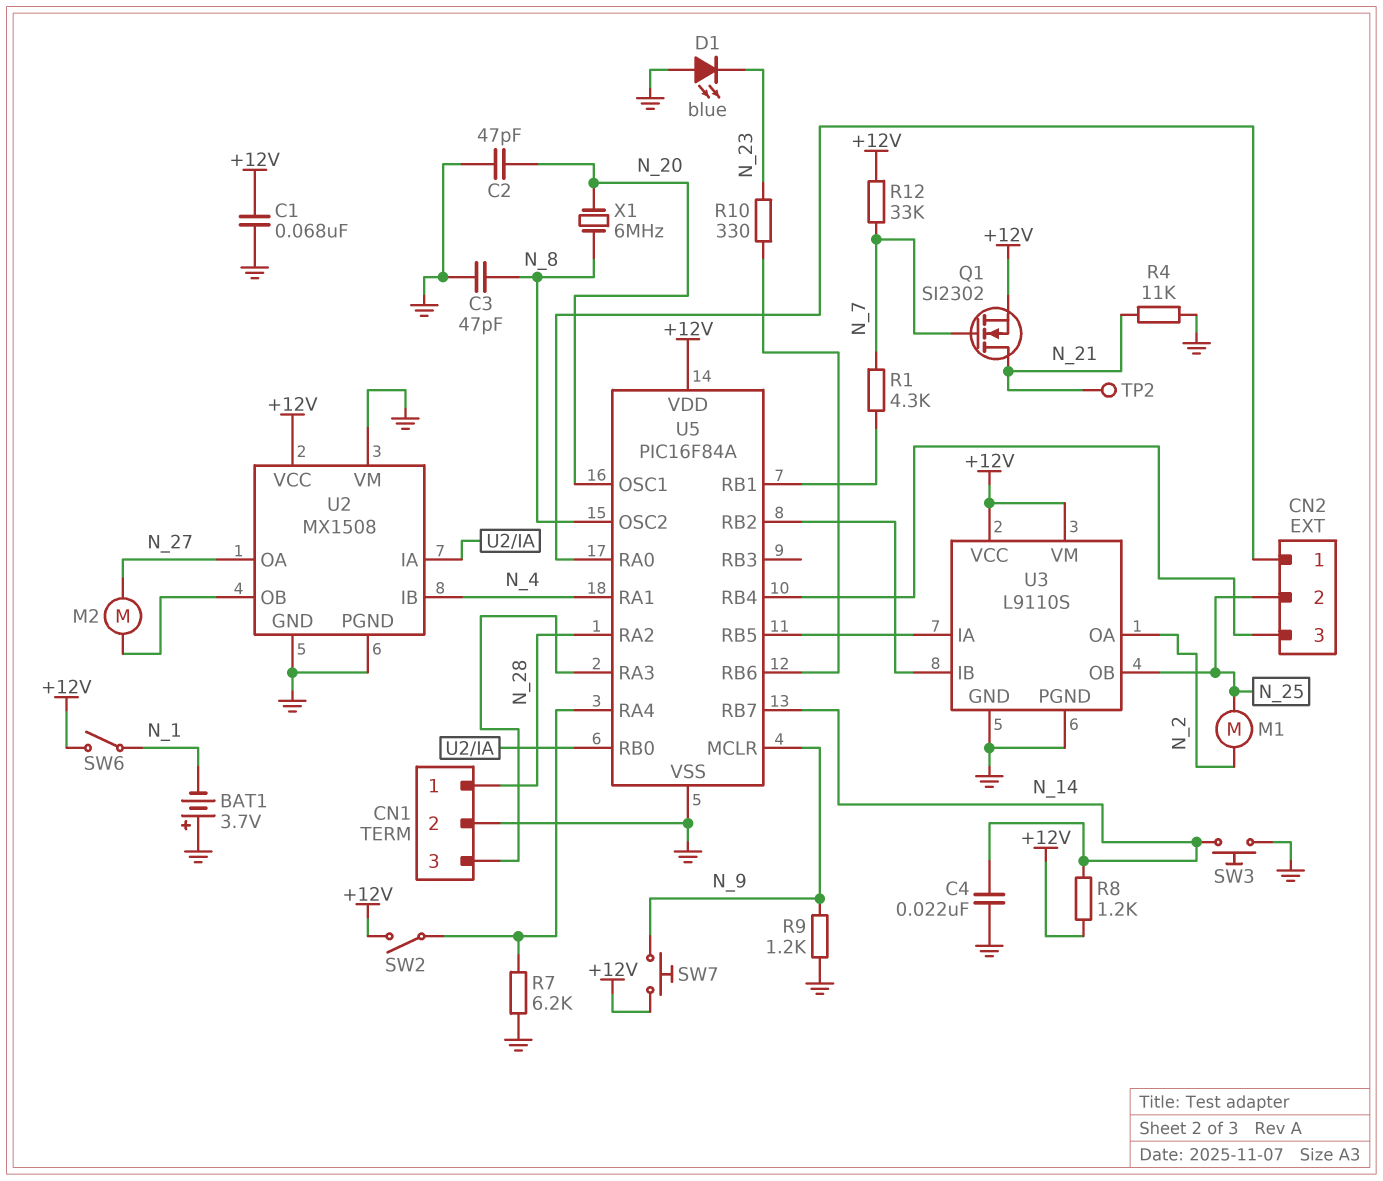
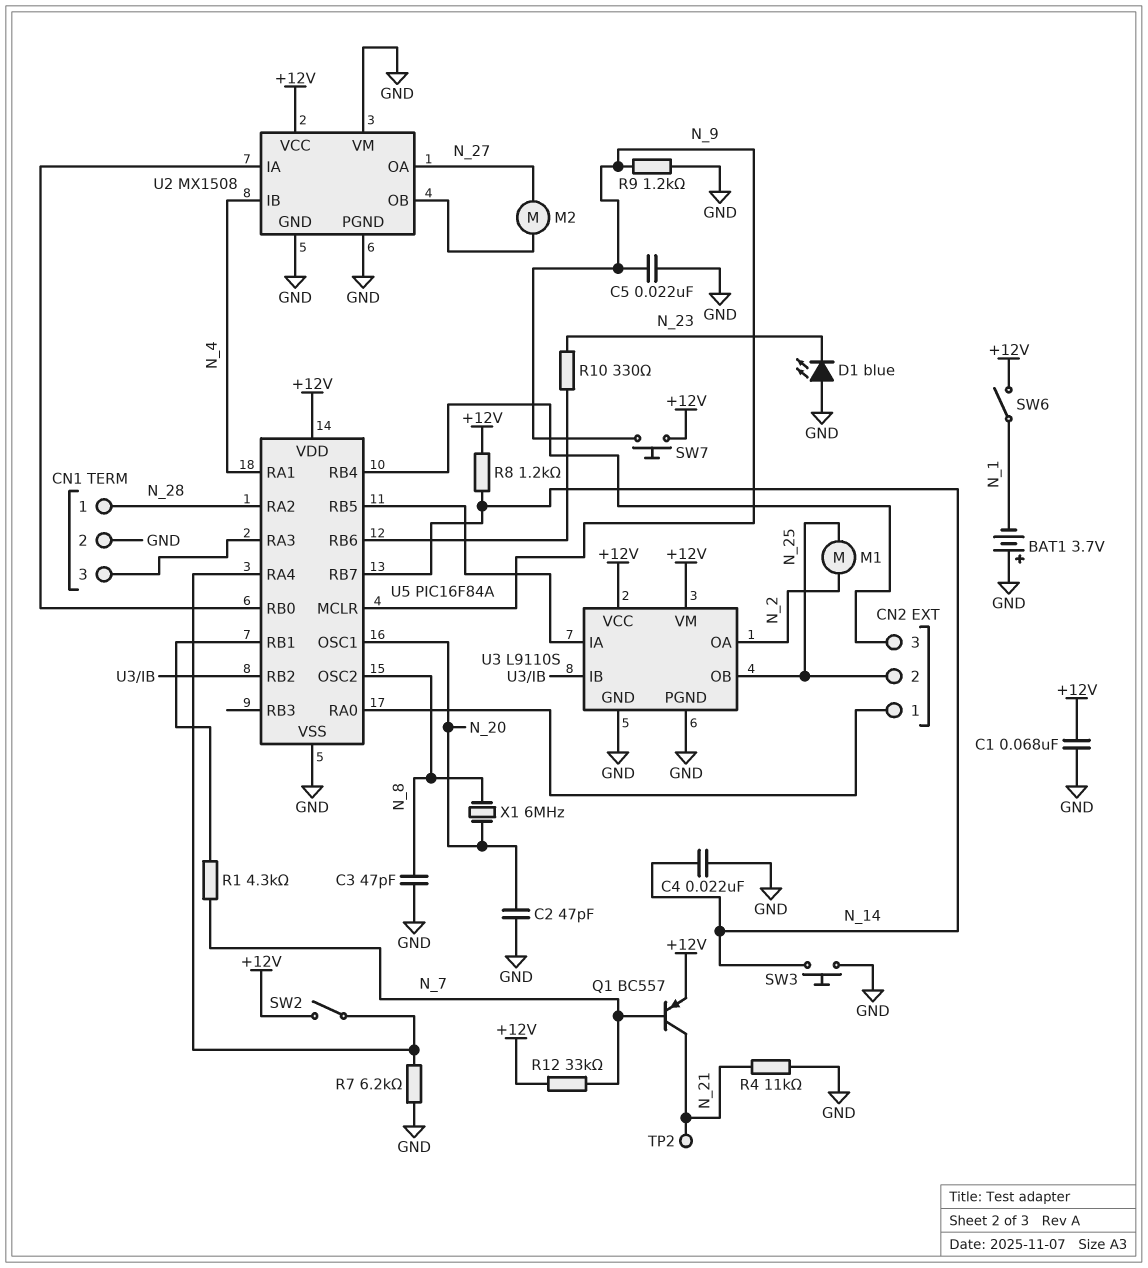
C5: none -> 22nF (GND, N_9)
Q1: NMOS SI2302 (G N_7, D N_21, S +12V) -> PNP BC557 (B N_7, C N_21, E +12V)

